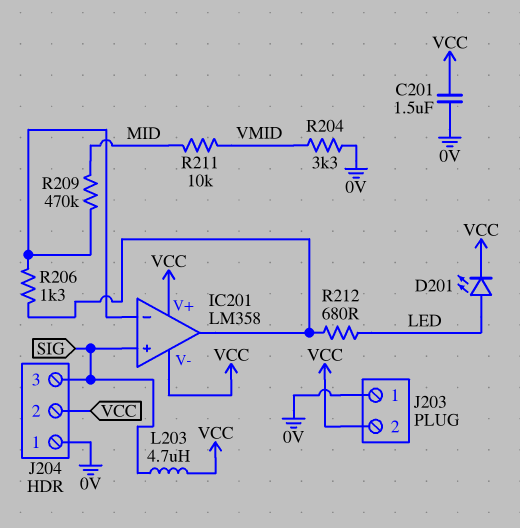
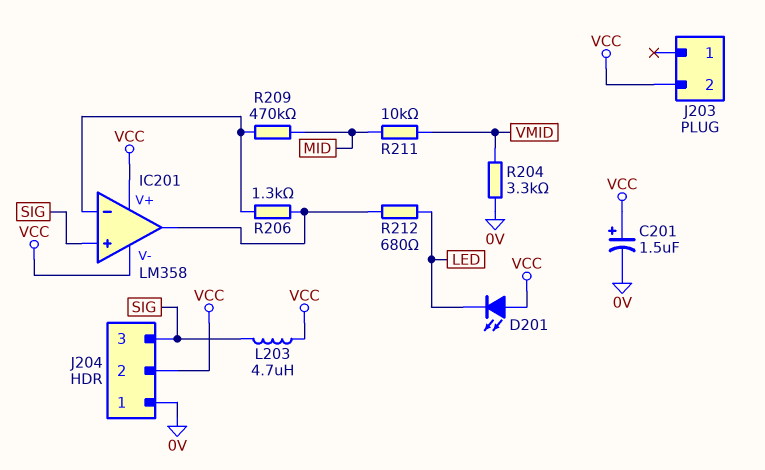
C201: 1.5uF (0V, VCC) -> 1.5uF (plus VCC, minus 0V)
D201: LED (A LED, K VCC) -> LED (A VCC, K LED)
J203 pin 1: 0V -> none

